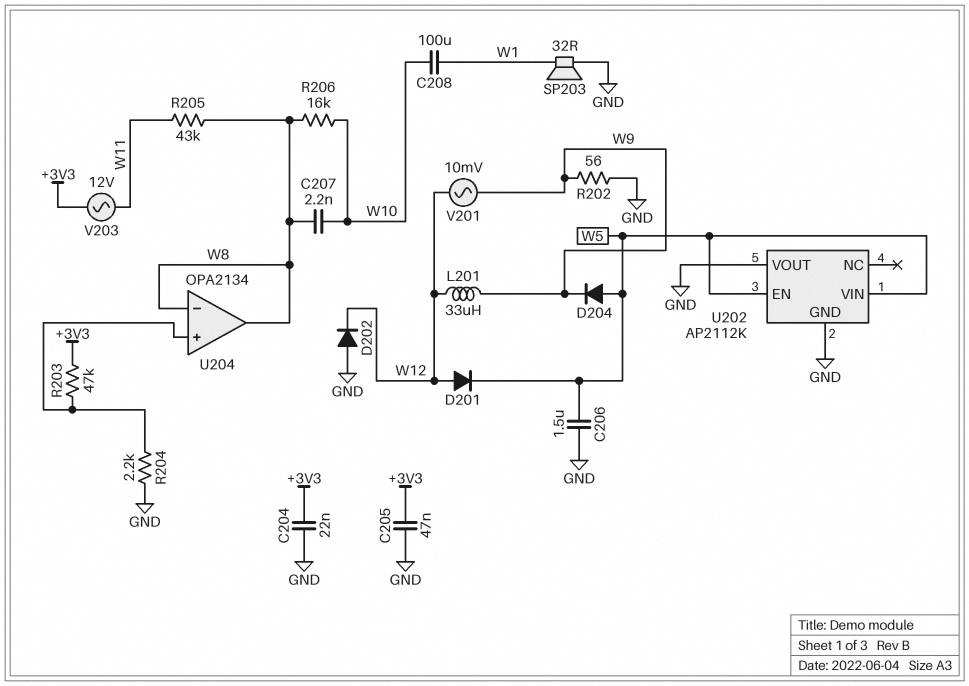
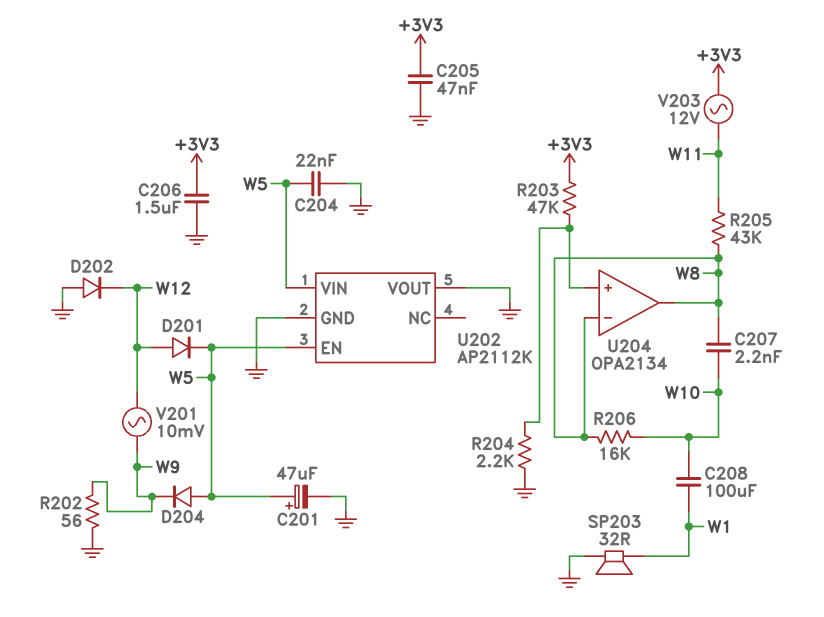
C201: none -> 47uF (plus W5, minus GND)
C204: 22nF (+3V3, GND) -> 22nF (GND, W5)
C206: 1.5uF (GND, W5) -> 1.5uF (+3V3, GND)
L201: 33uH (W9, W12) -> none

